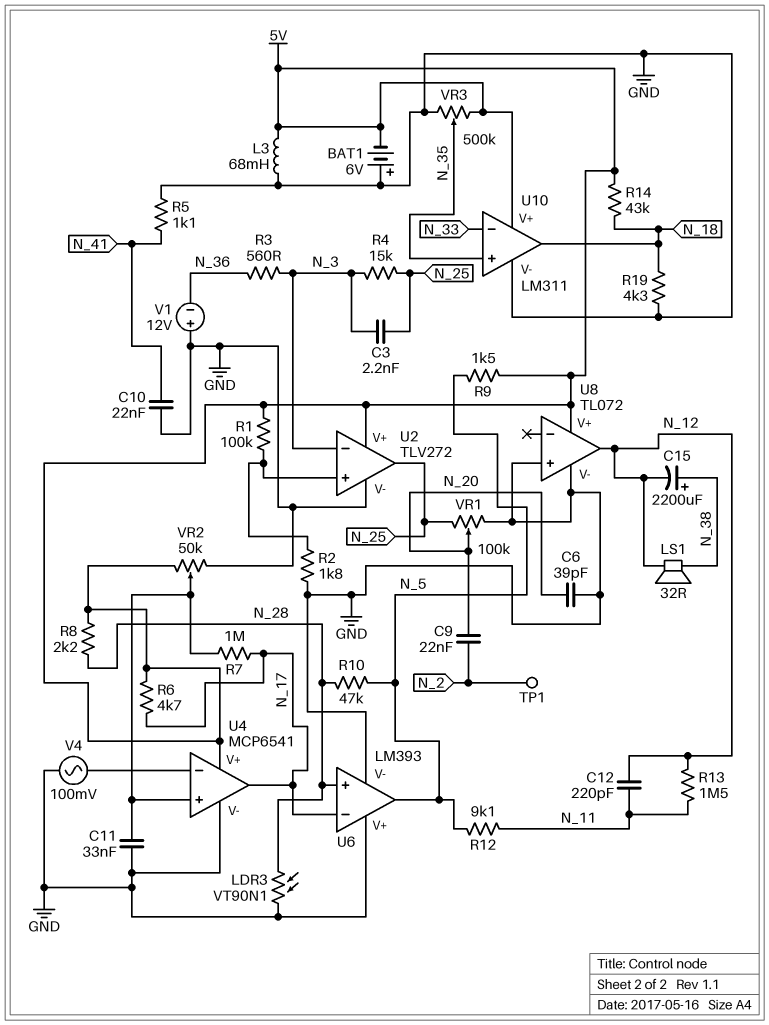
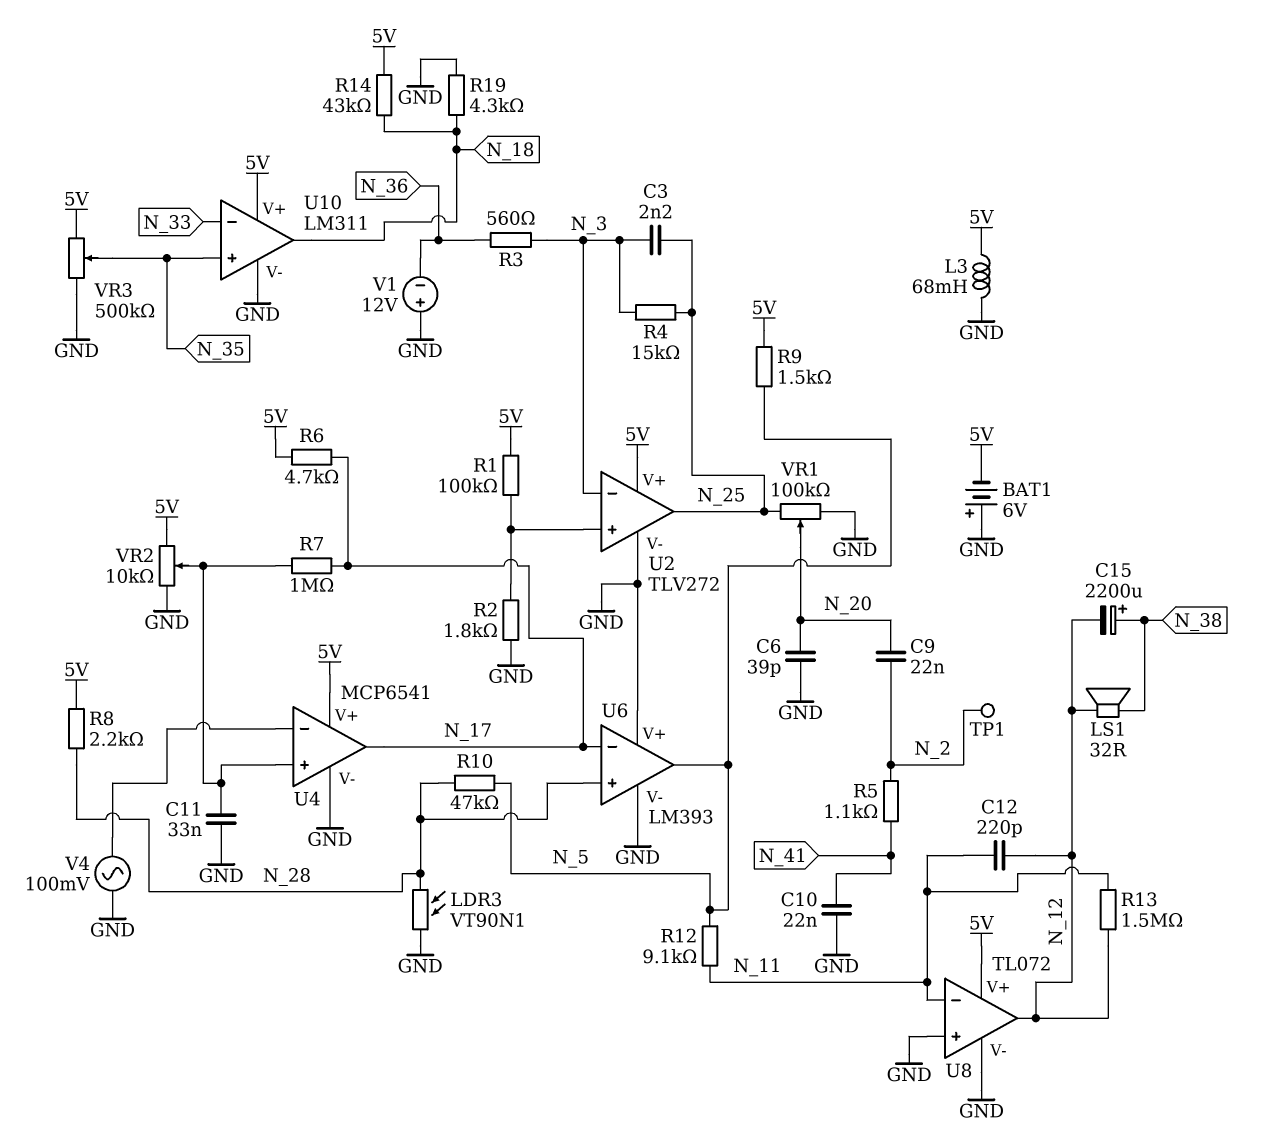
R5: 1.1k (GND, N_41) -> 1.1k (N_2, N_41)
U8 pin in-: none -> N_11
VR2: 50k (5V, GND, wiper U4/in+) -> 10k (5V, GND, wiper U4/in+)

